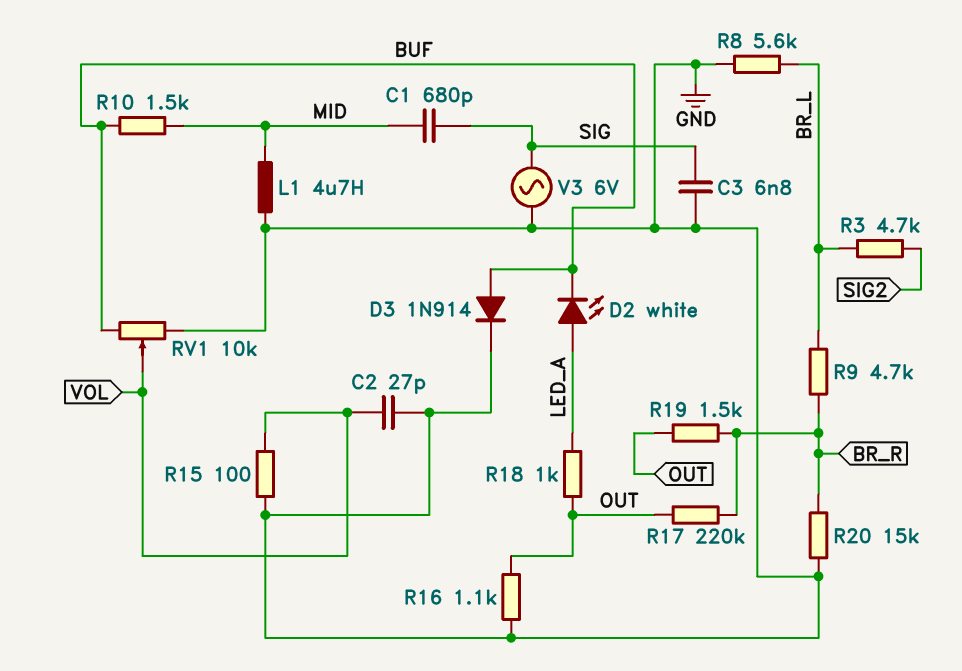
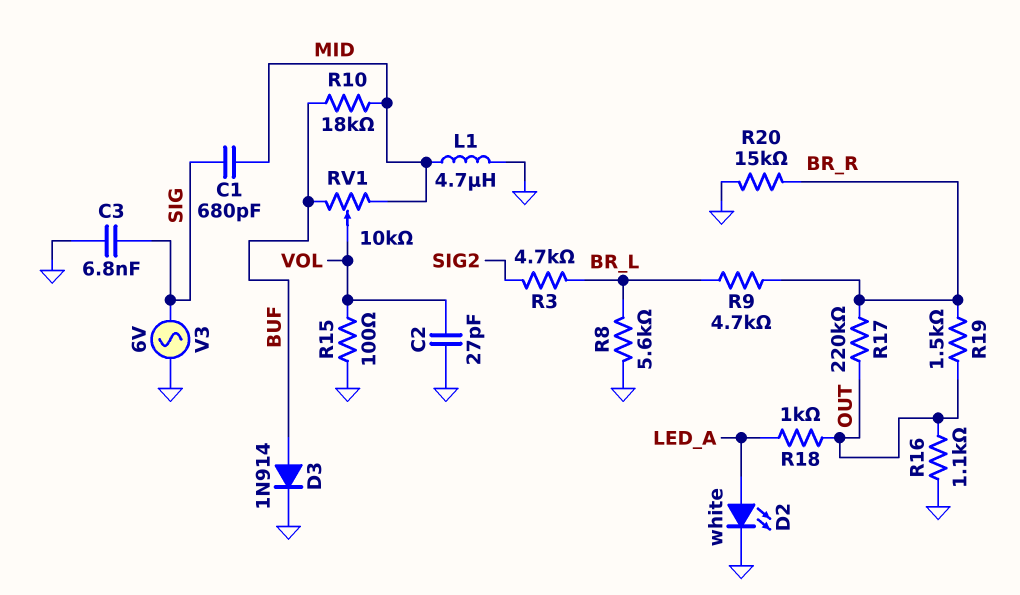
D2: LED white (A LED_A, K BUF) -> LED white (A LED_A, K GND)
R10: 1.5k (BUF, MID) -> 18k (BUF, MID)
RV1: 10k (BUF, GND, wiper VOL) -> 10k (BUF, MID, wiper VOL)

